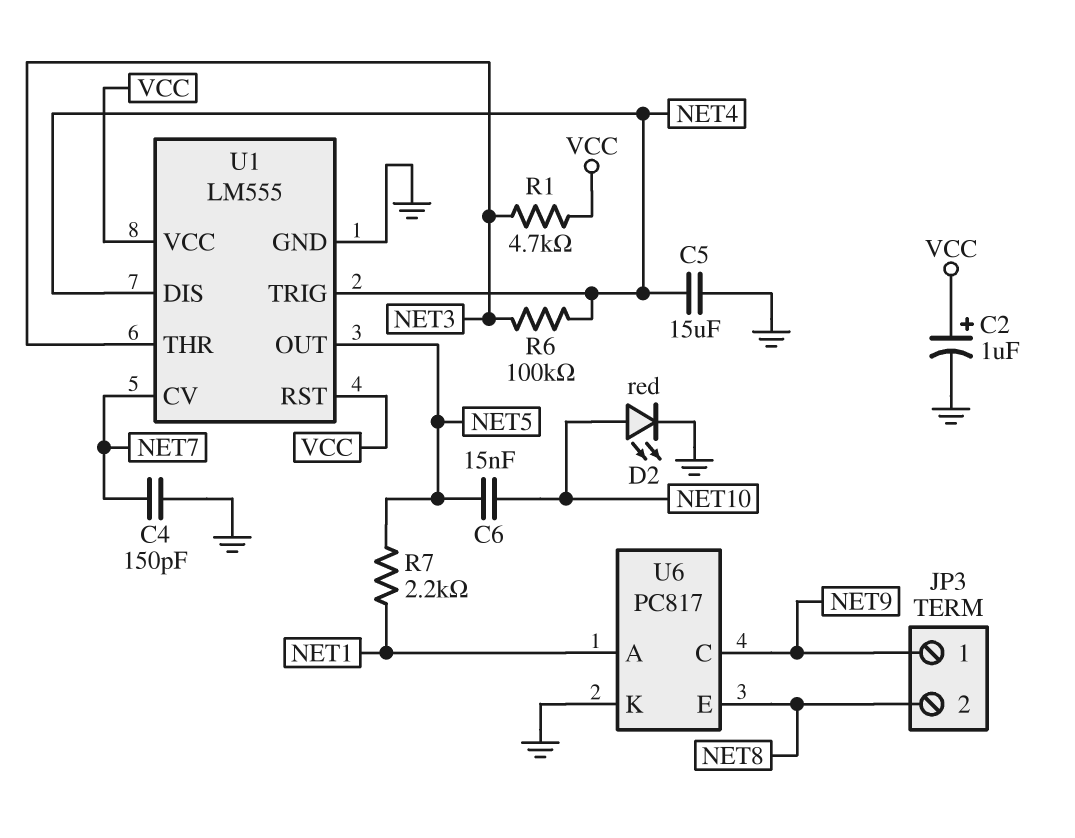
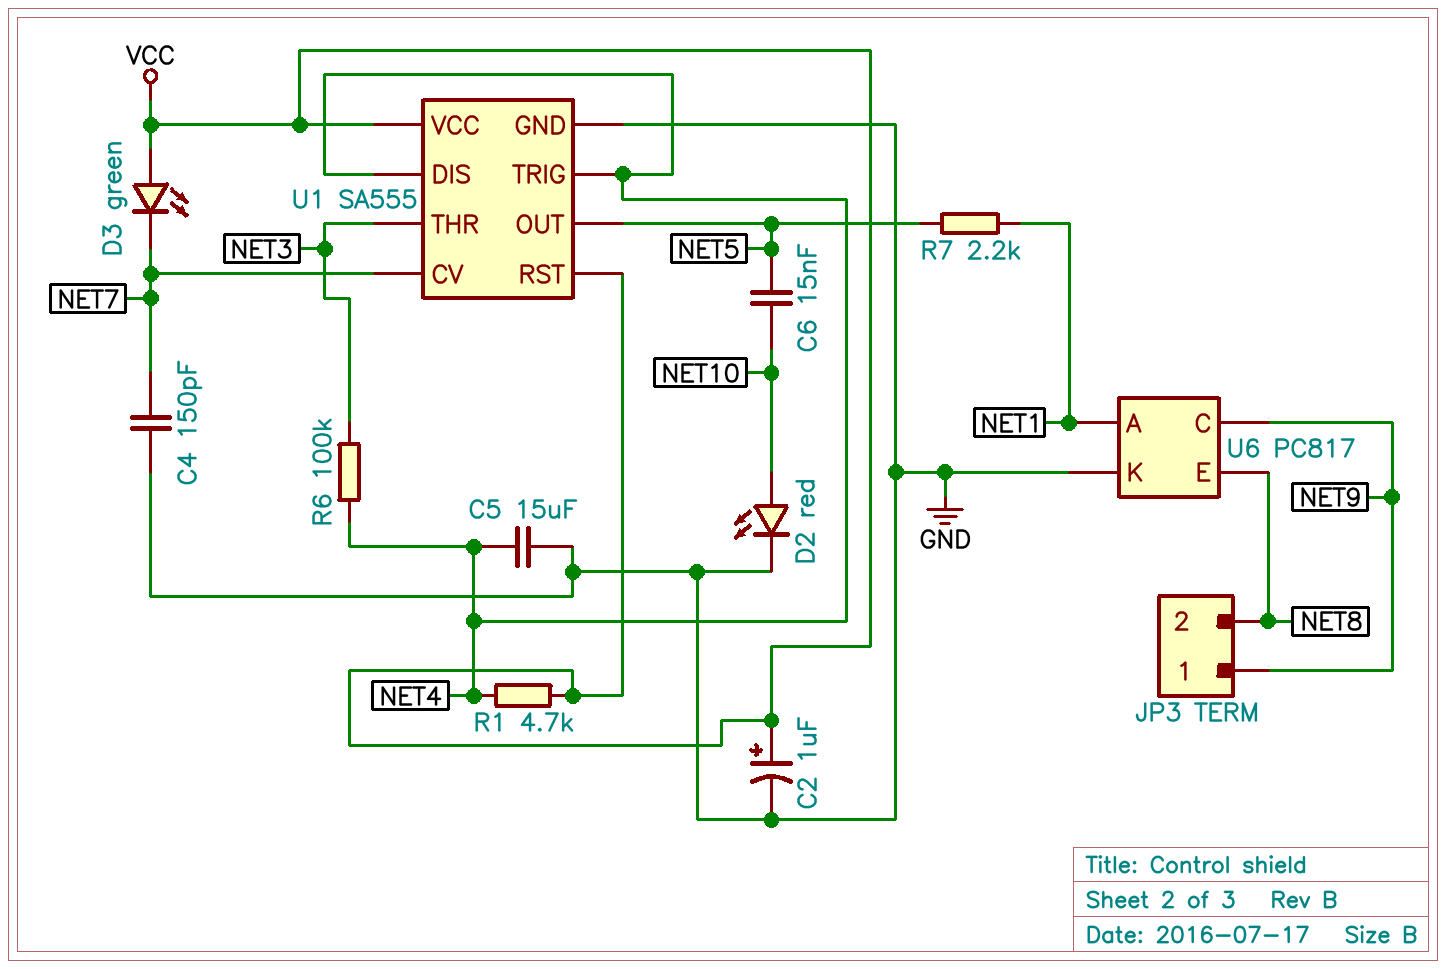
D3: none -> LED green (A VCC, K NET7)
R1: 4.7k (NET3, VCC) -> 4.7k (NET4, VCC)
U1: LM555 -> SA555

